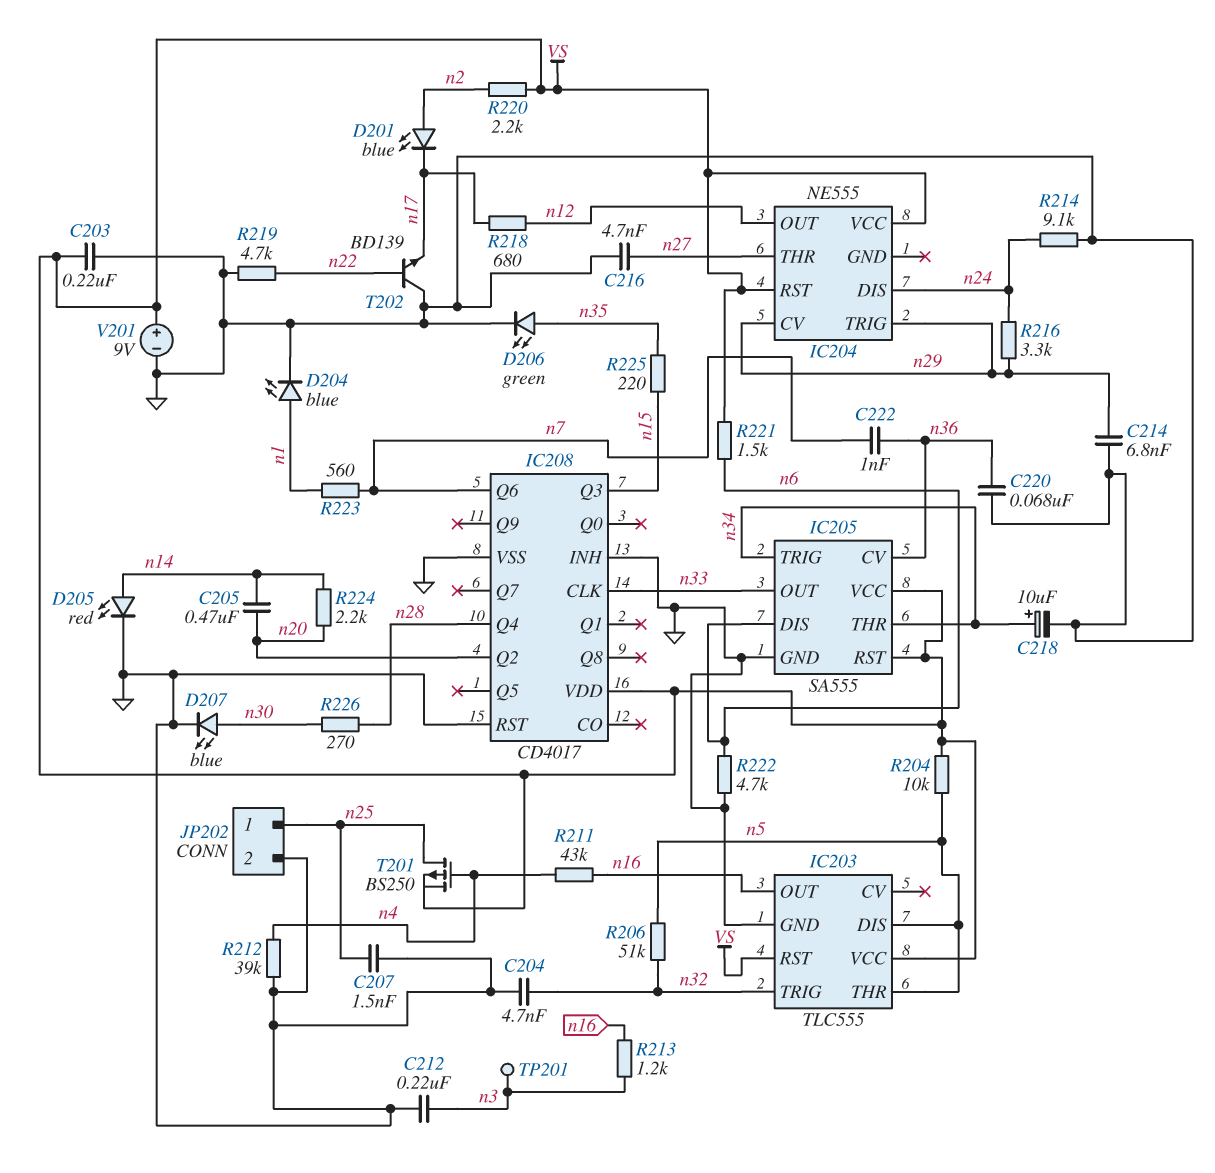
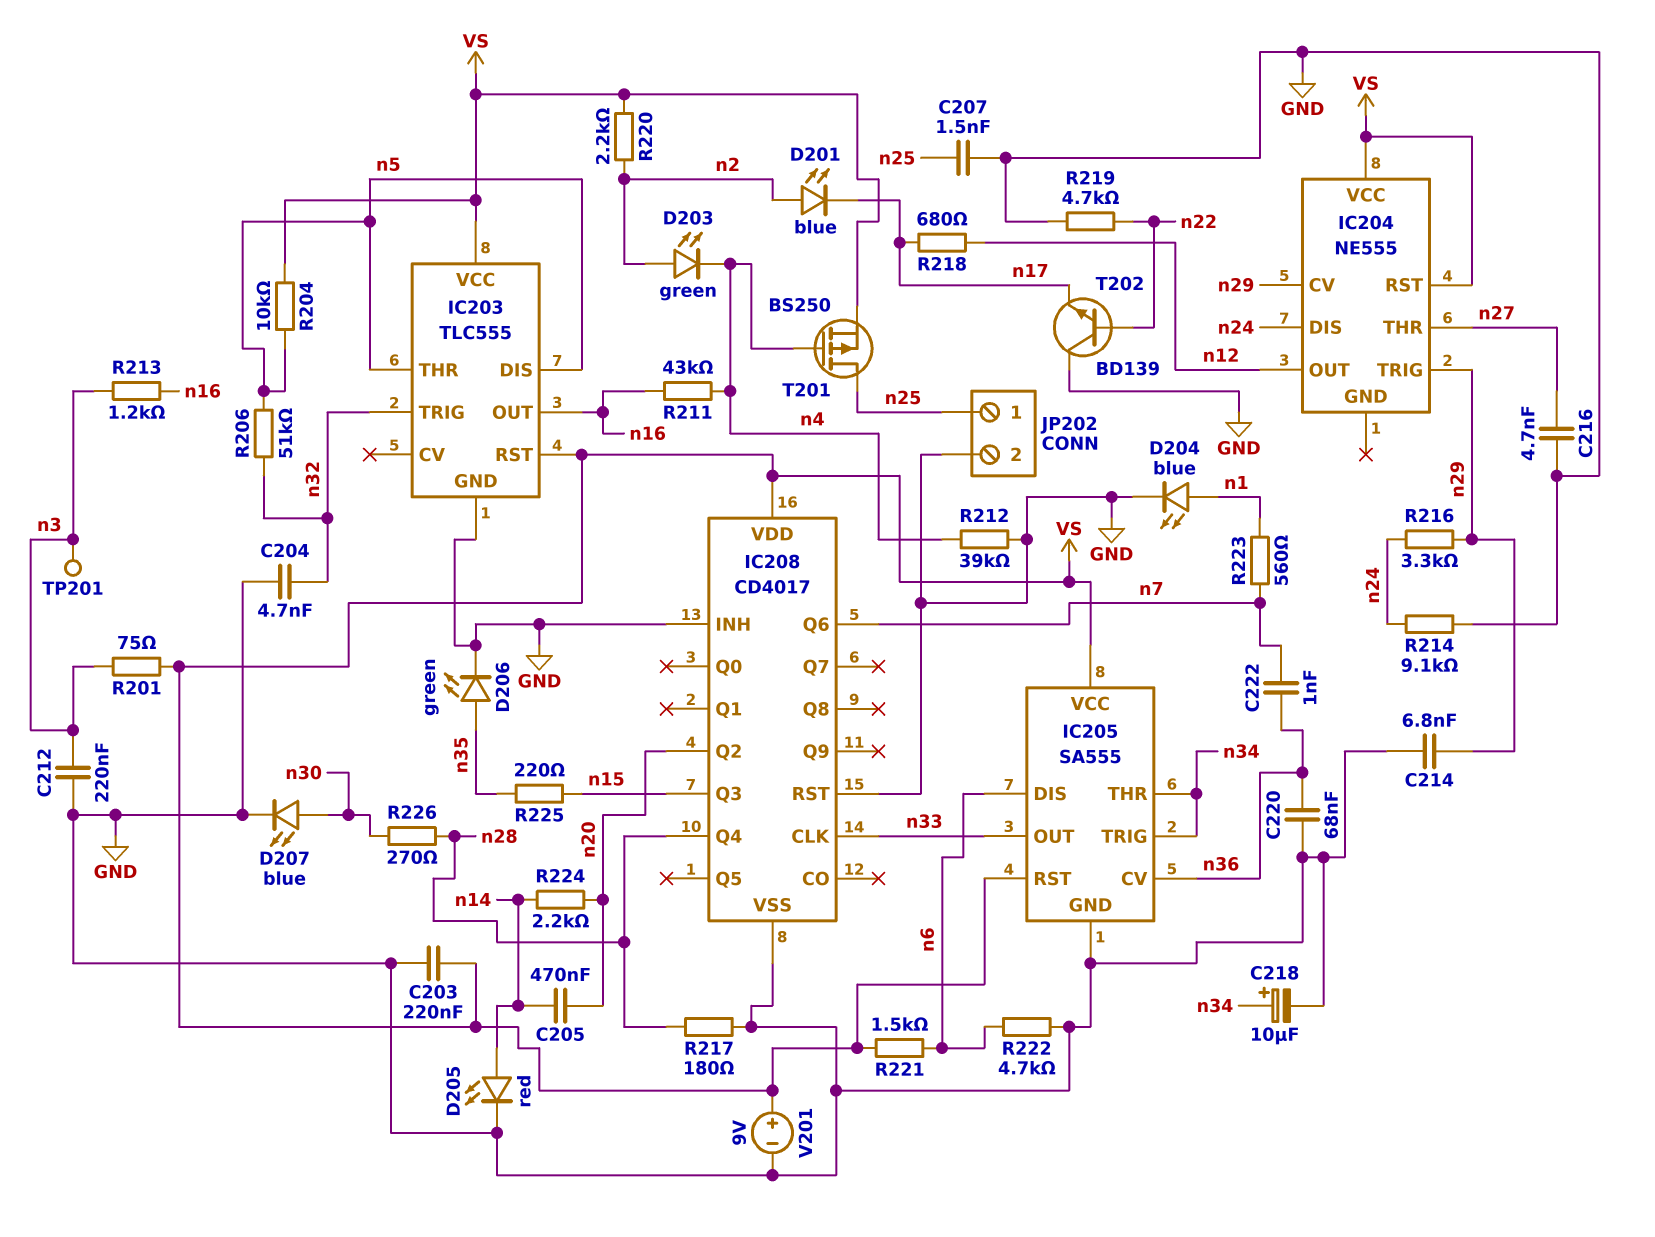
D203: none -> LED green (A n2, K n4)
R201: none -> 75 (VS, n3)
R217: none -> 180 (GND, n28)

